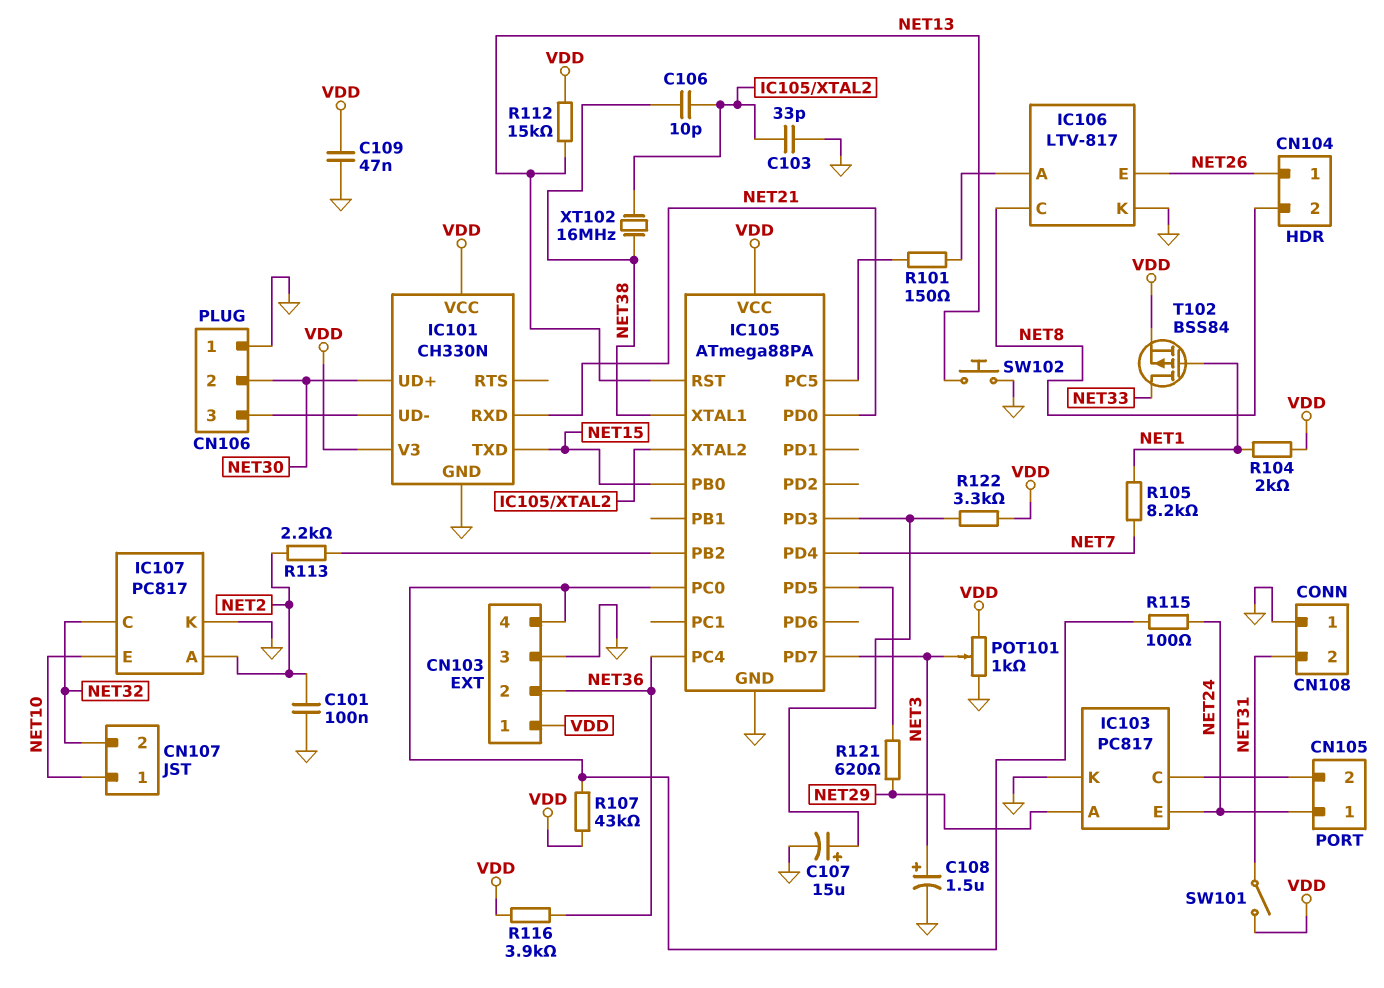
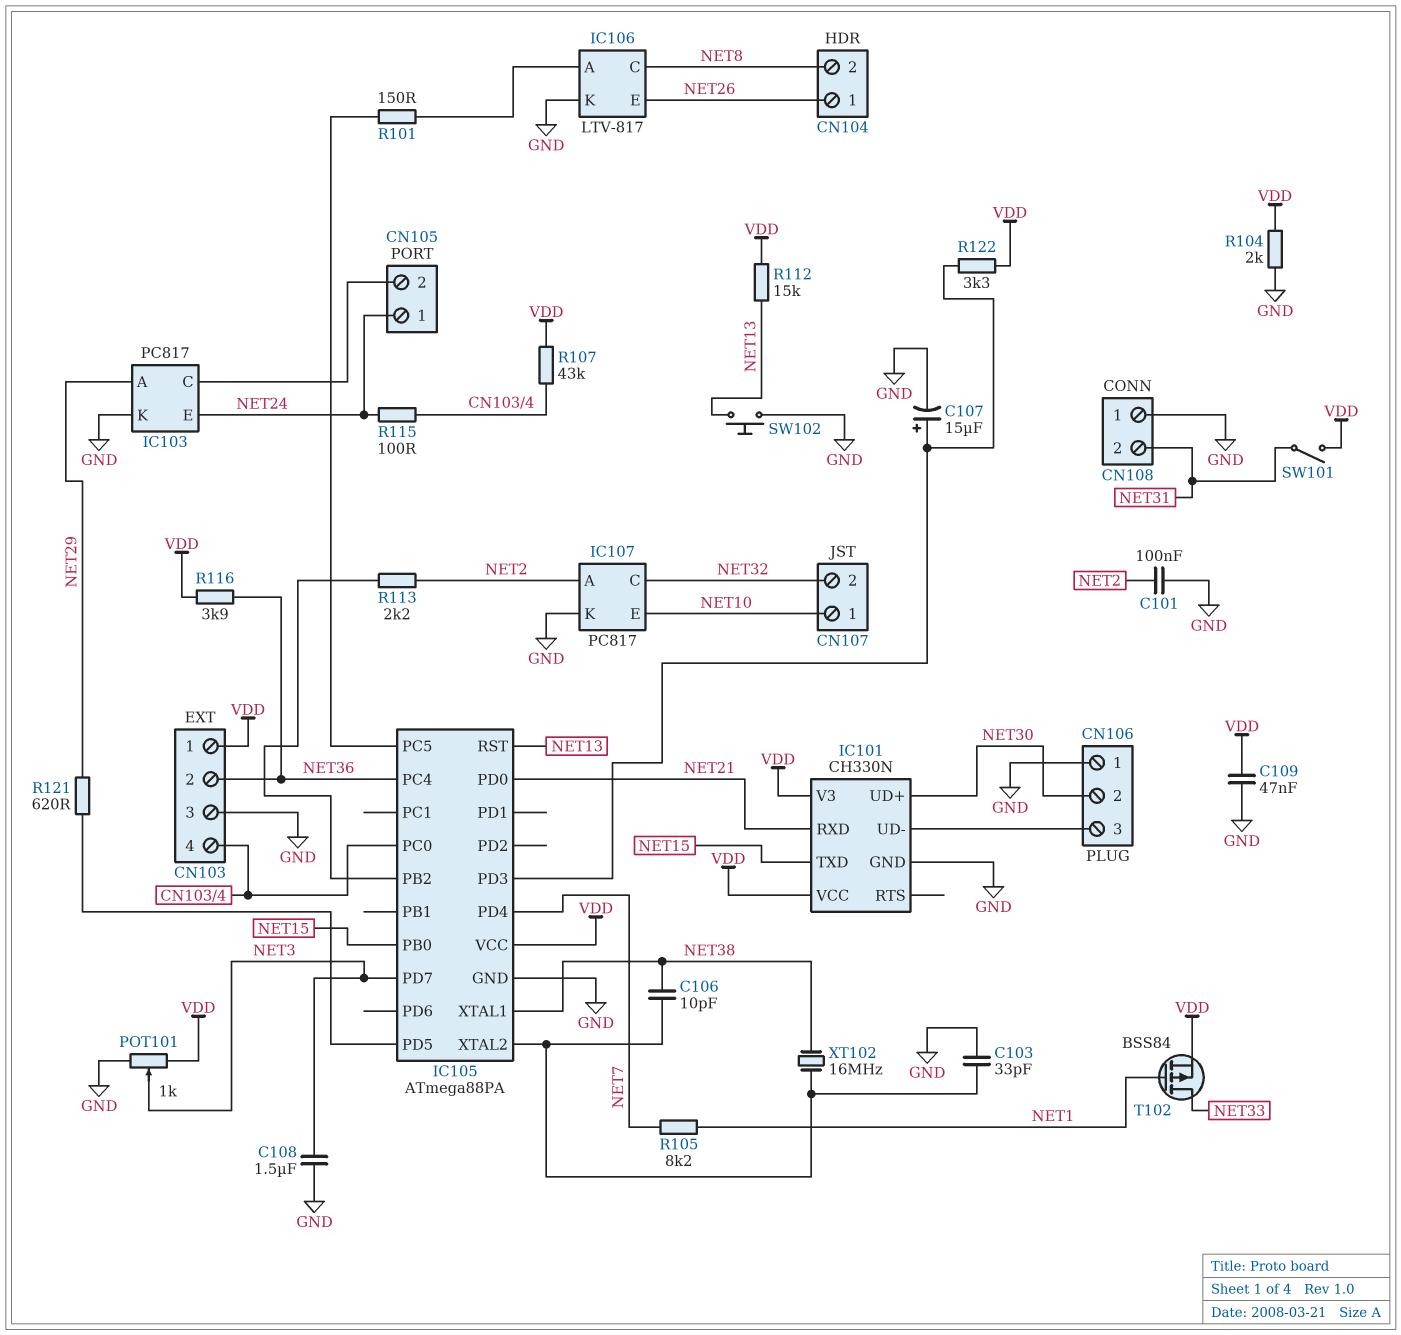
C108: 1.5uF (plus NET3, minus GND) -> 1.5uF (GND, NET3)
R104: 2k (NET1, VDD) -> 2k (GND, VDD)

